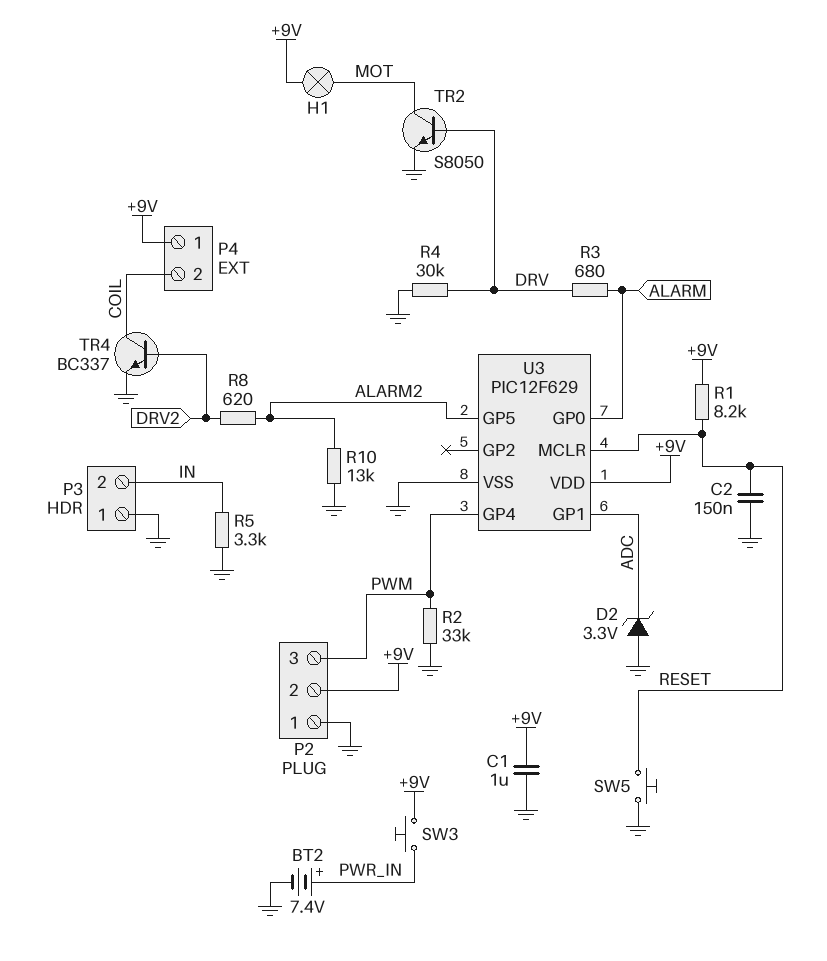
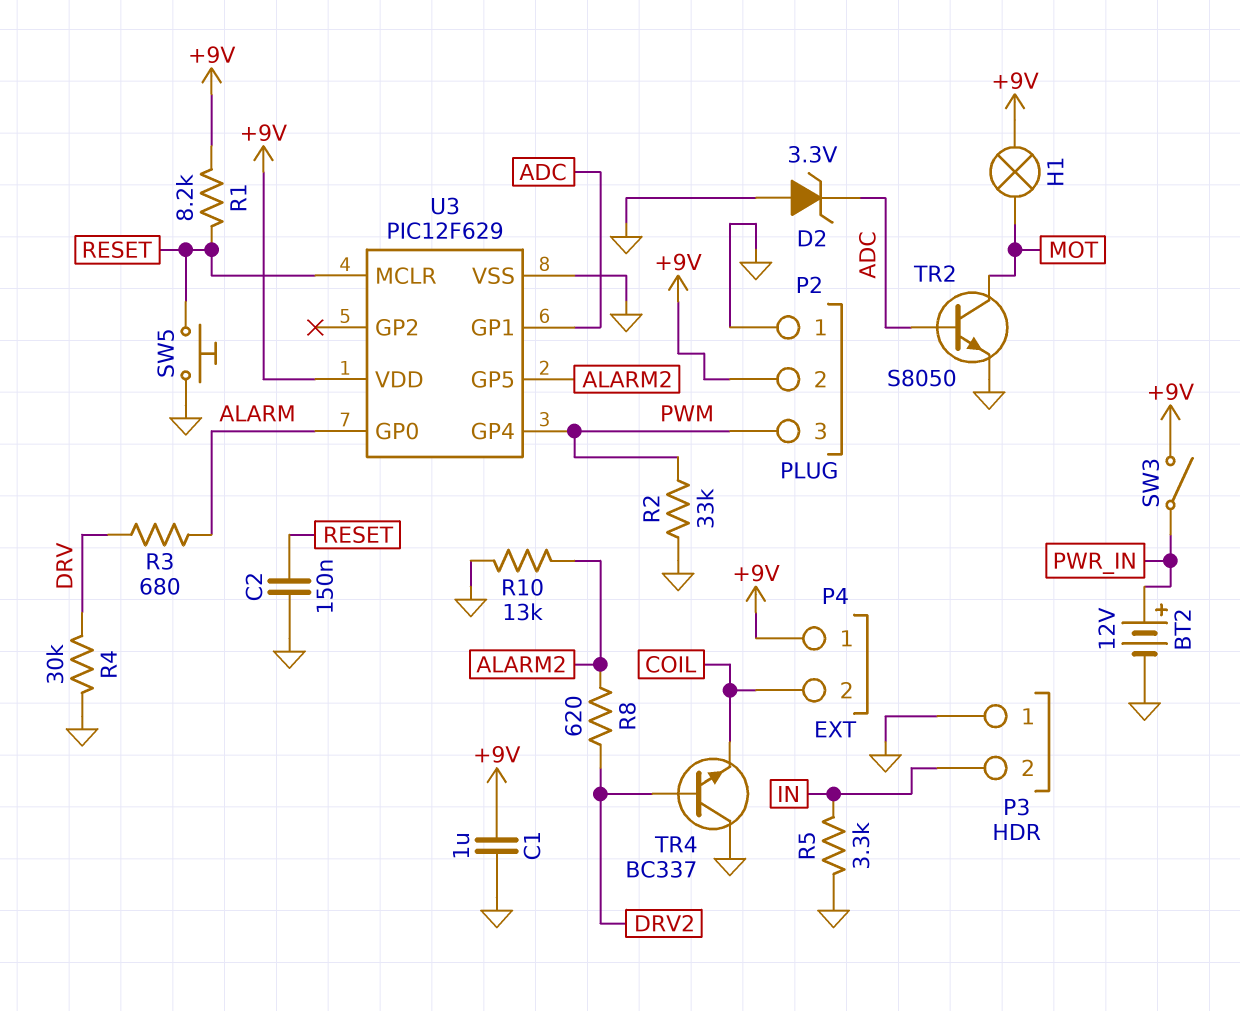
BT2: 7.4V (plus PWR_IN, minus GND) -> 12V (plus PWR_IN, minus GND)
SW3: button (+9V, PWR_IN) -> switch (+9V, PWR_IN)
TR2: NPN S8050 (B DRV, C MOT, E GND) -> NPN S8050 (B ADC, C MOT, E GND)
TR4: NPN BC337 (B DRV2, C COIL, E GND) -> NPN BC337 (B DRV2, C GND, E COIL)

